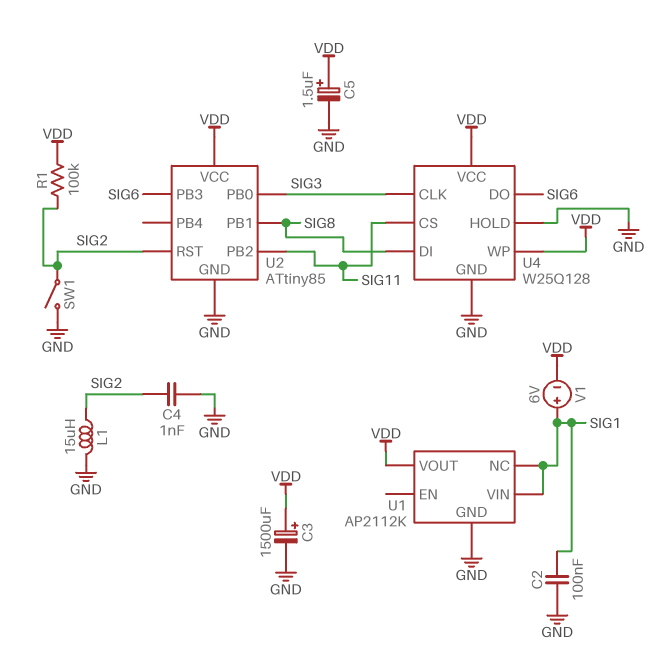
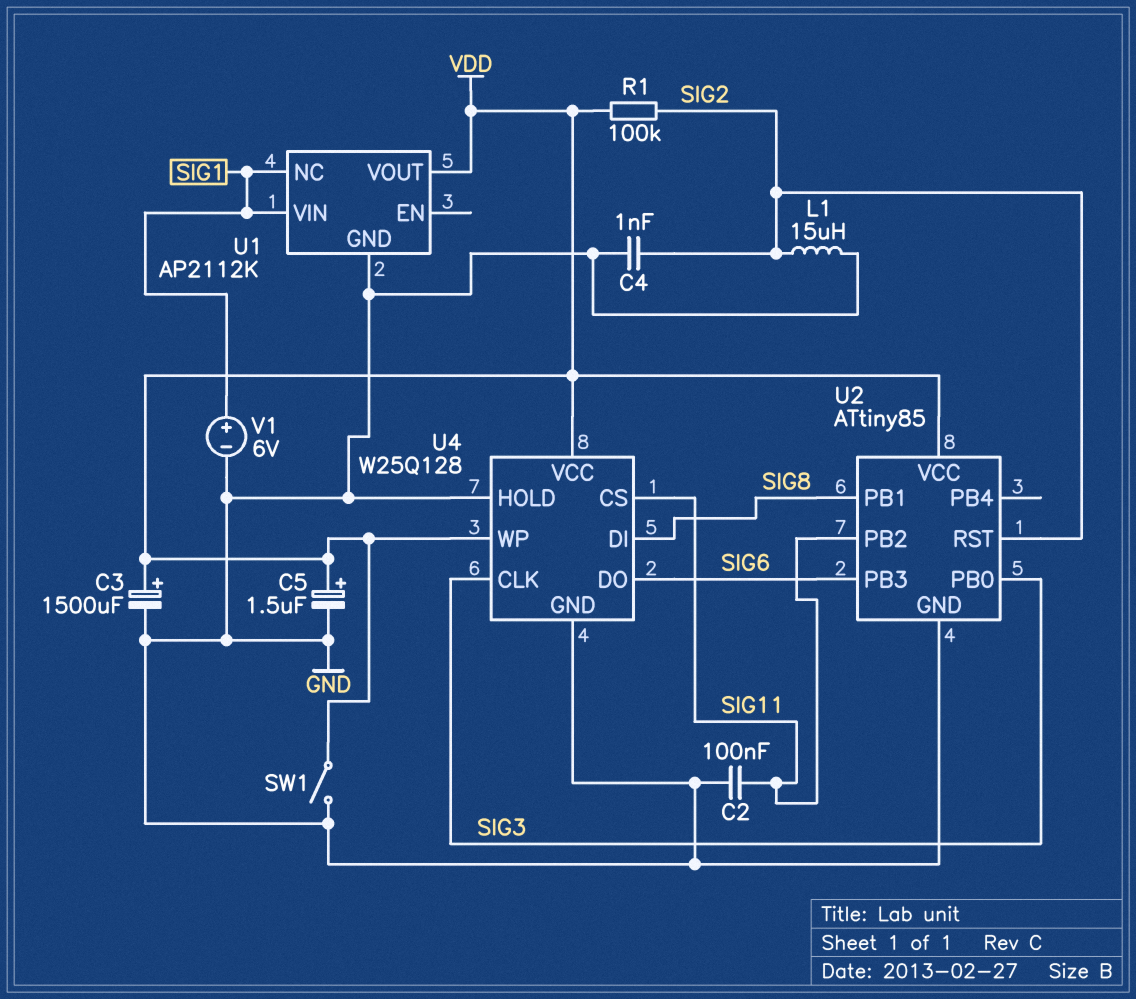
C2: 100nF (GND, SIG1) -> 100nF (GND, SIG11)
SW1: switch (GND, SIG2) -> switch (GND, VDD)
V1: 6V (plus SIG1, minus VDD) -> 6V (plus SIG1, minus GND)

